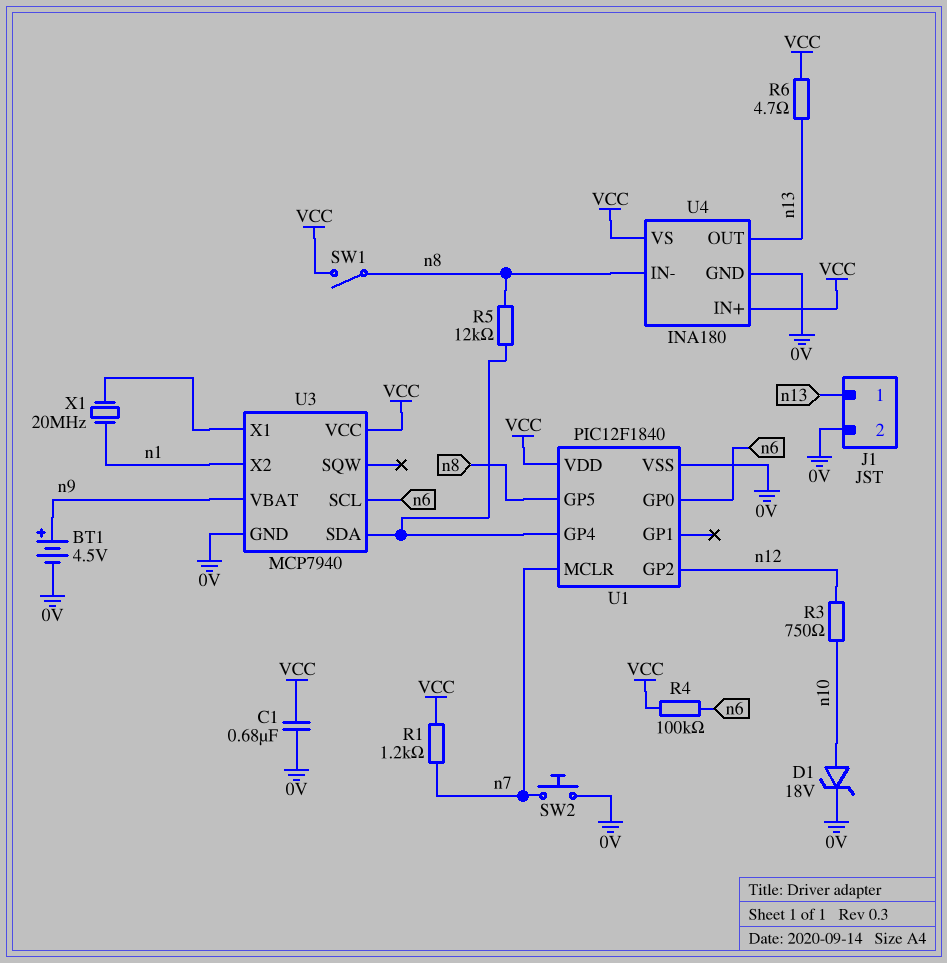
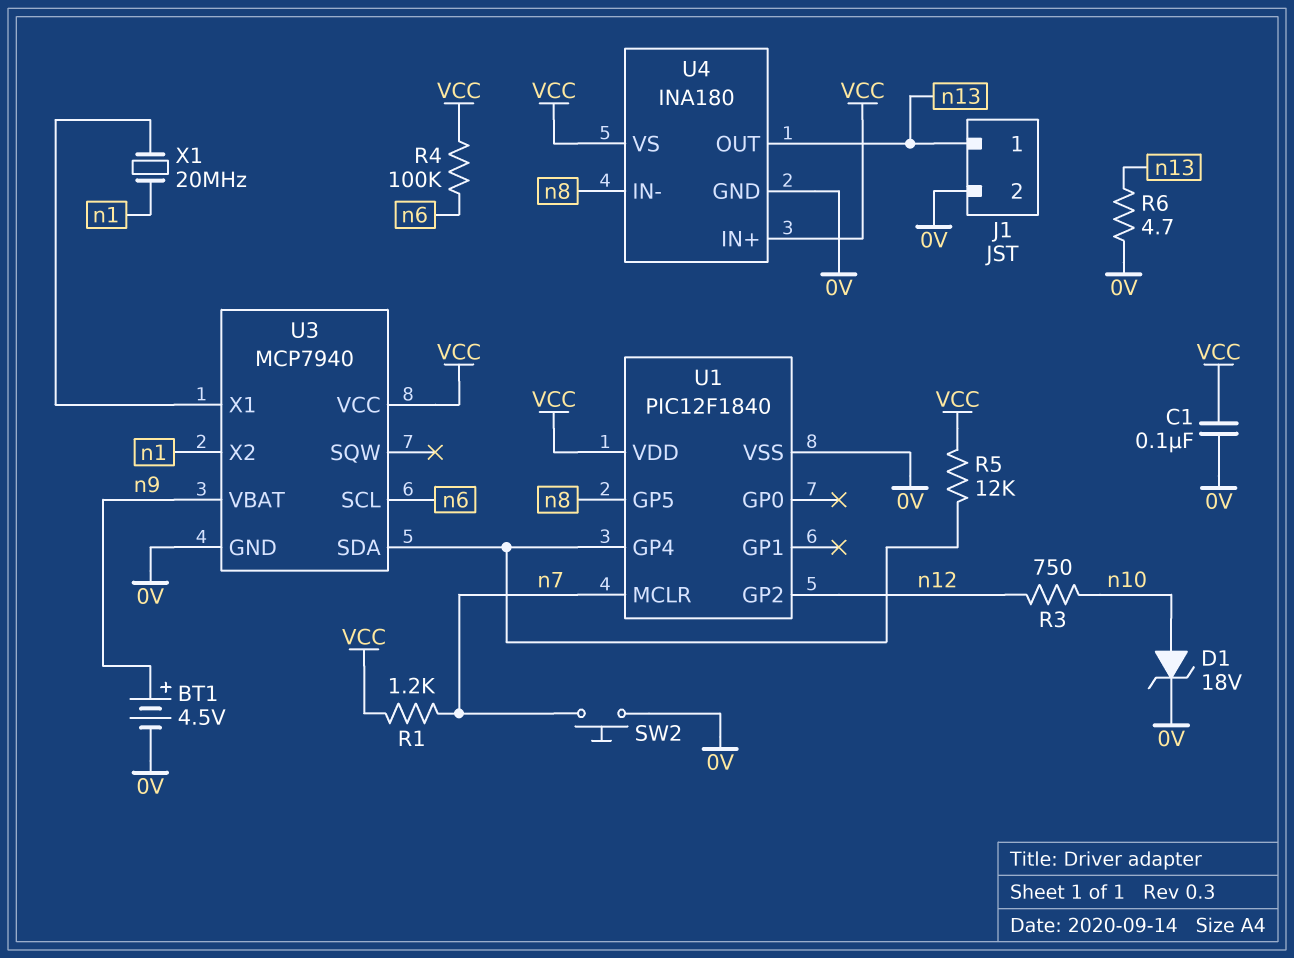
C1: 680nF (0V, VCC) -> 100nF (0V, VCC)
R5: 12k (U1/GP4, n8) -> 12k (U1/GP4, VCC)
R6: 4.7 (VCC, n13) -> 4.7 (0V, n13)
SW1: switch (VCC, n8) -> none
U1 pin GP0: n6 -> none

